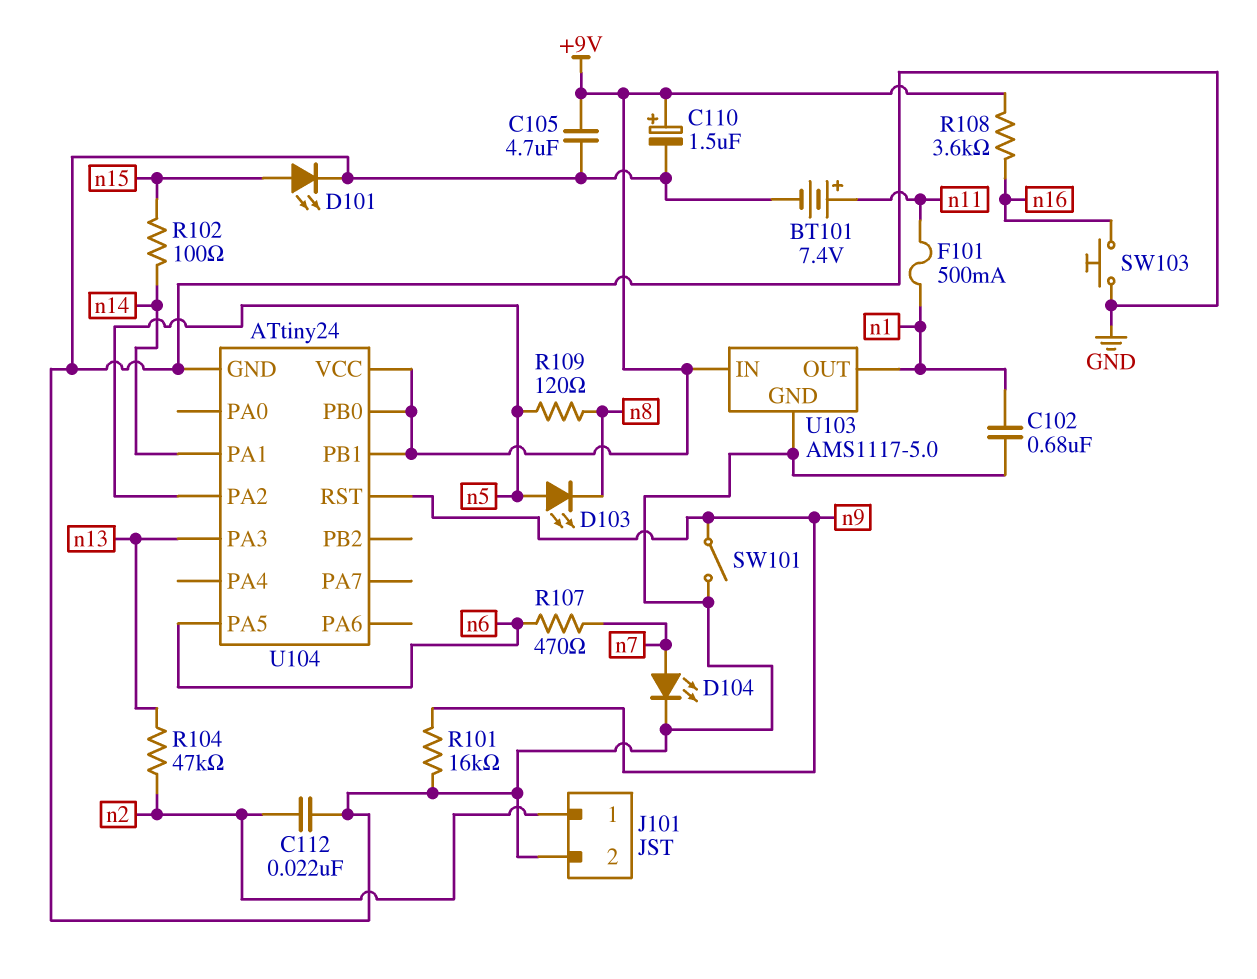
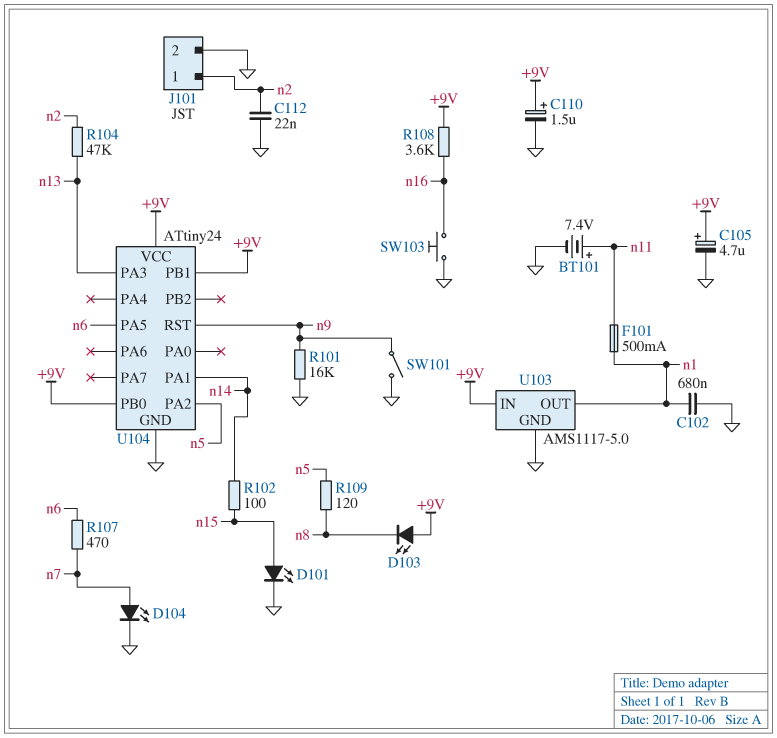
C105: 4.7uF (+9V, GND) -> 4.7uF (plus +9V, minus GND)
D103: LED (A n5, K n8) -> LED (A +9V, K n8)

